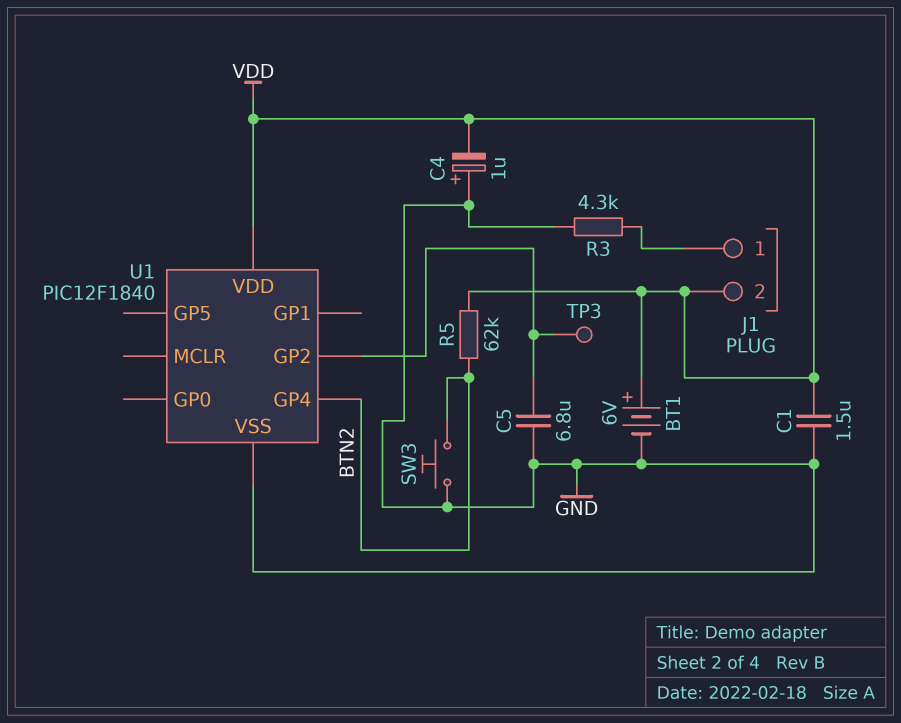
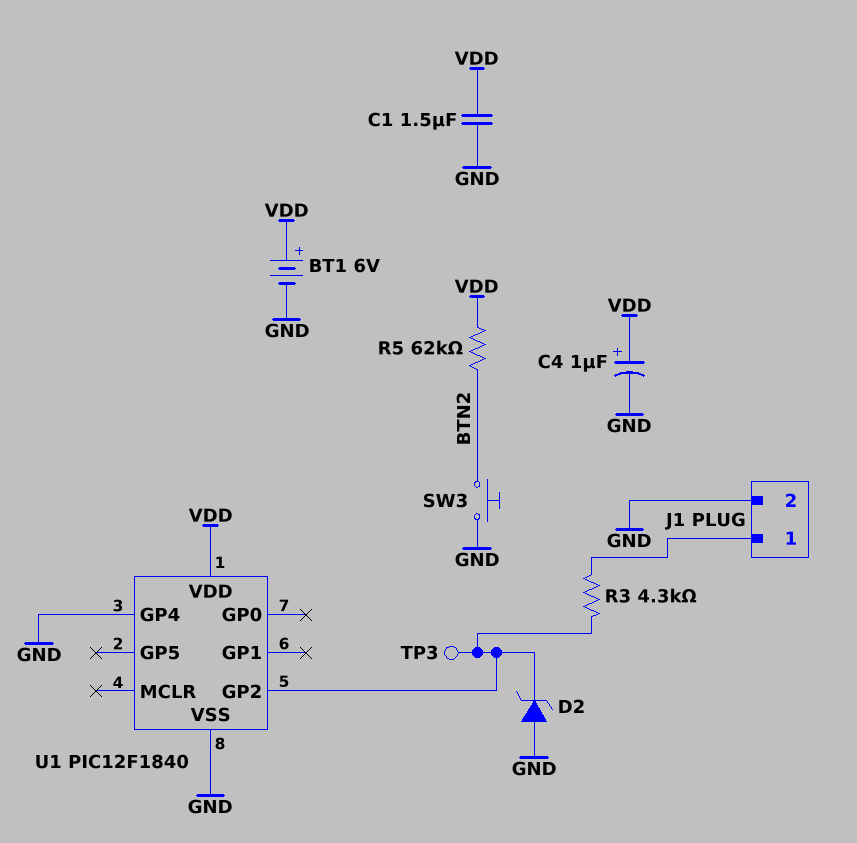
C4: 1uF (plus GND, minus VDD) -> 1uF (plus VDD, minus GND)
C5: 6.8uF (GND, U1/GP2) -> none
D2: none -> zener (A GND, K U1/GP2)
J1 pin 2: VDD -> GND
R3: 4.3k (GND, J1/1) -> 4.3k (J1/1, U1/GP2)
U1 pin GP4: BTN2 -> GND

